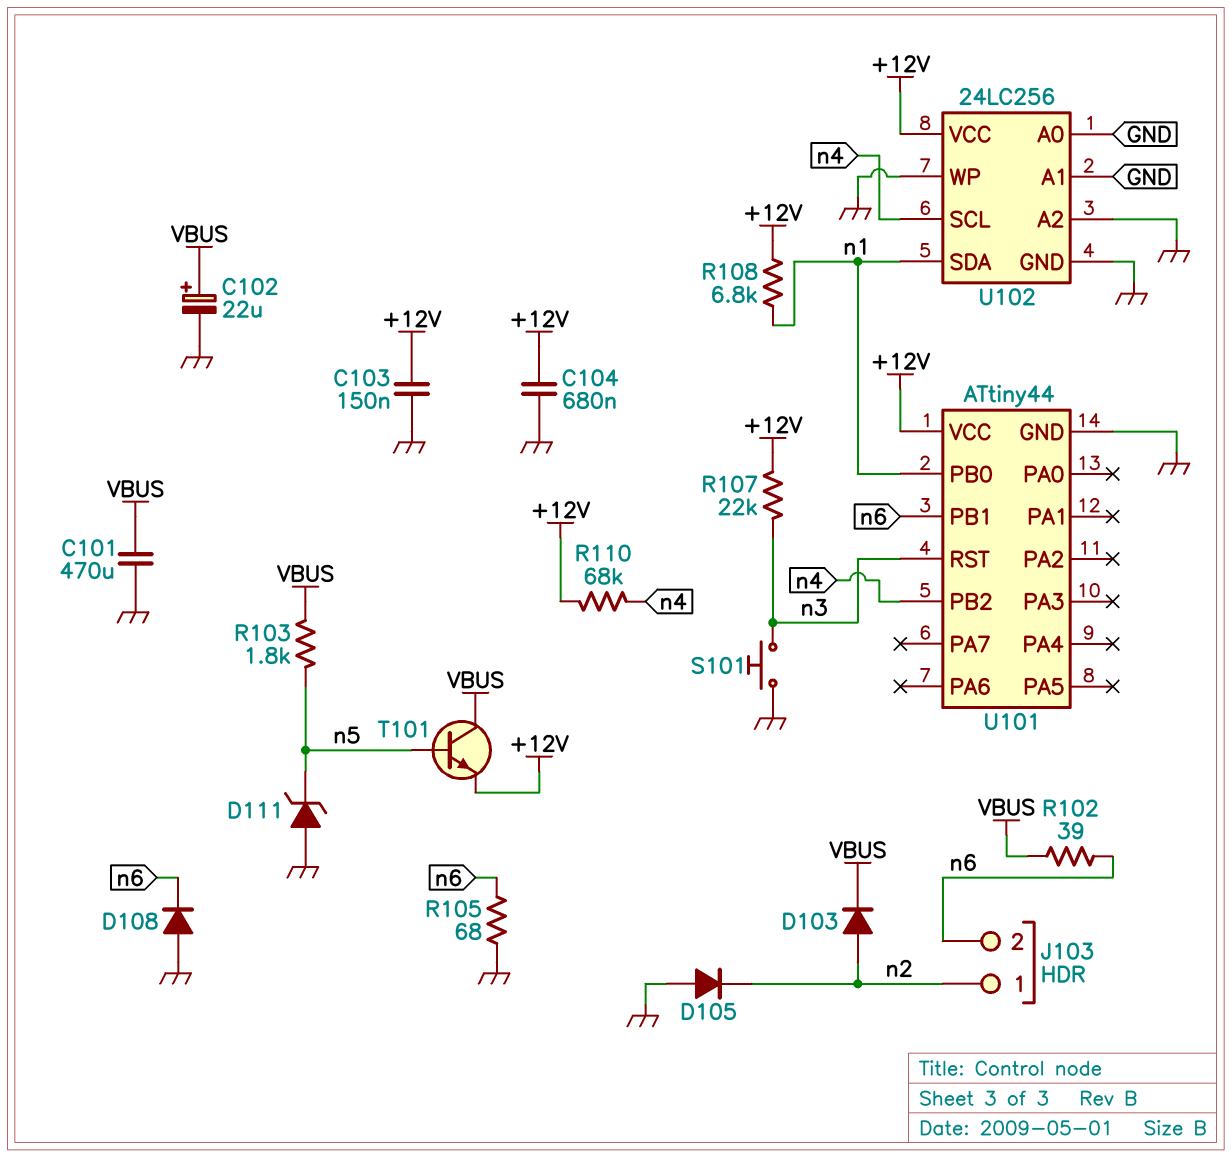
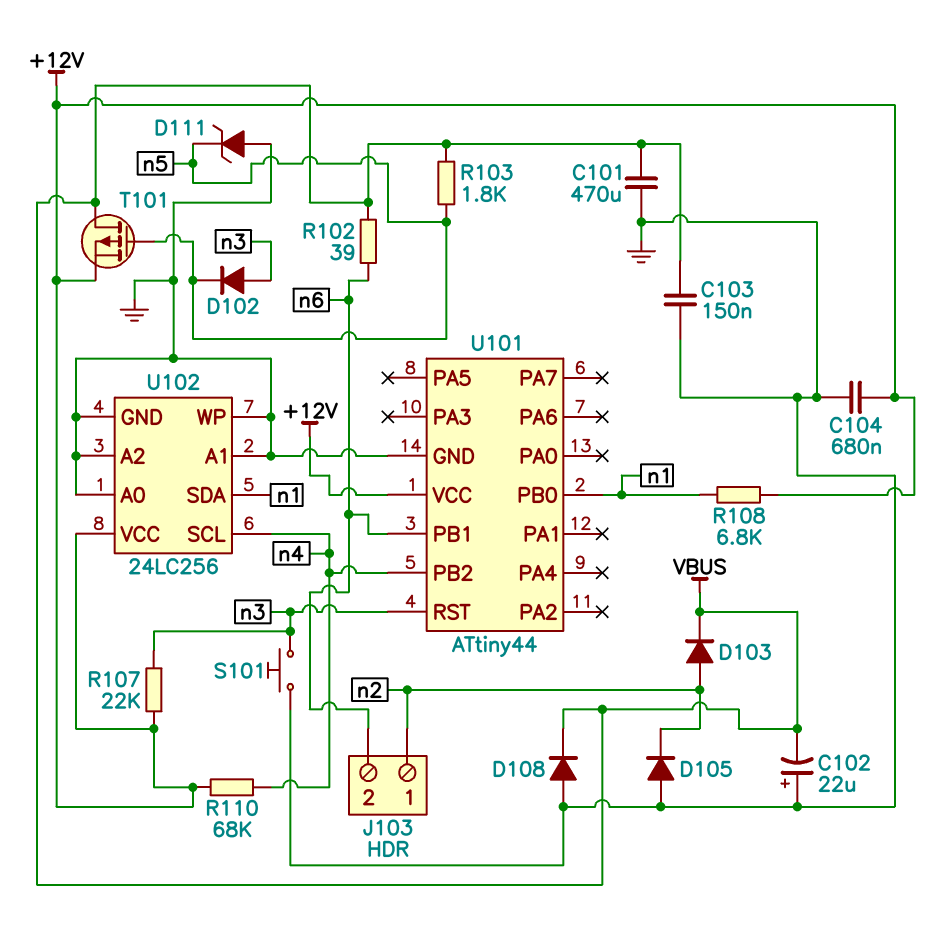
C102: 22uF (plus VBUS, minus GND) -> 22uF (plus GND, minus VBUS)
C103: 150nF (+12V, GND) -> 150nF (GND, VBUS)
D102: none -> diode (A n3, K n5)
D108: diode (A GND, K n6) -> diode (A GND, K VBUS)
R105: 68 (GND, n6) -> none
T101: NPN (B n5, C VBUS, E +12V) -> PMOS (G n5, D VBUS, S +12V)

